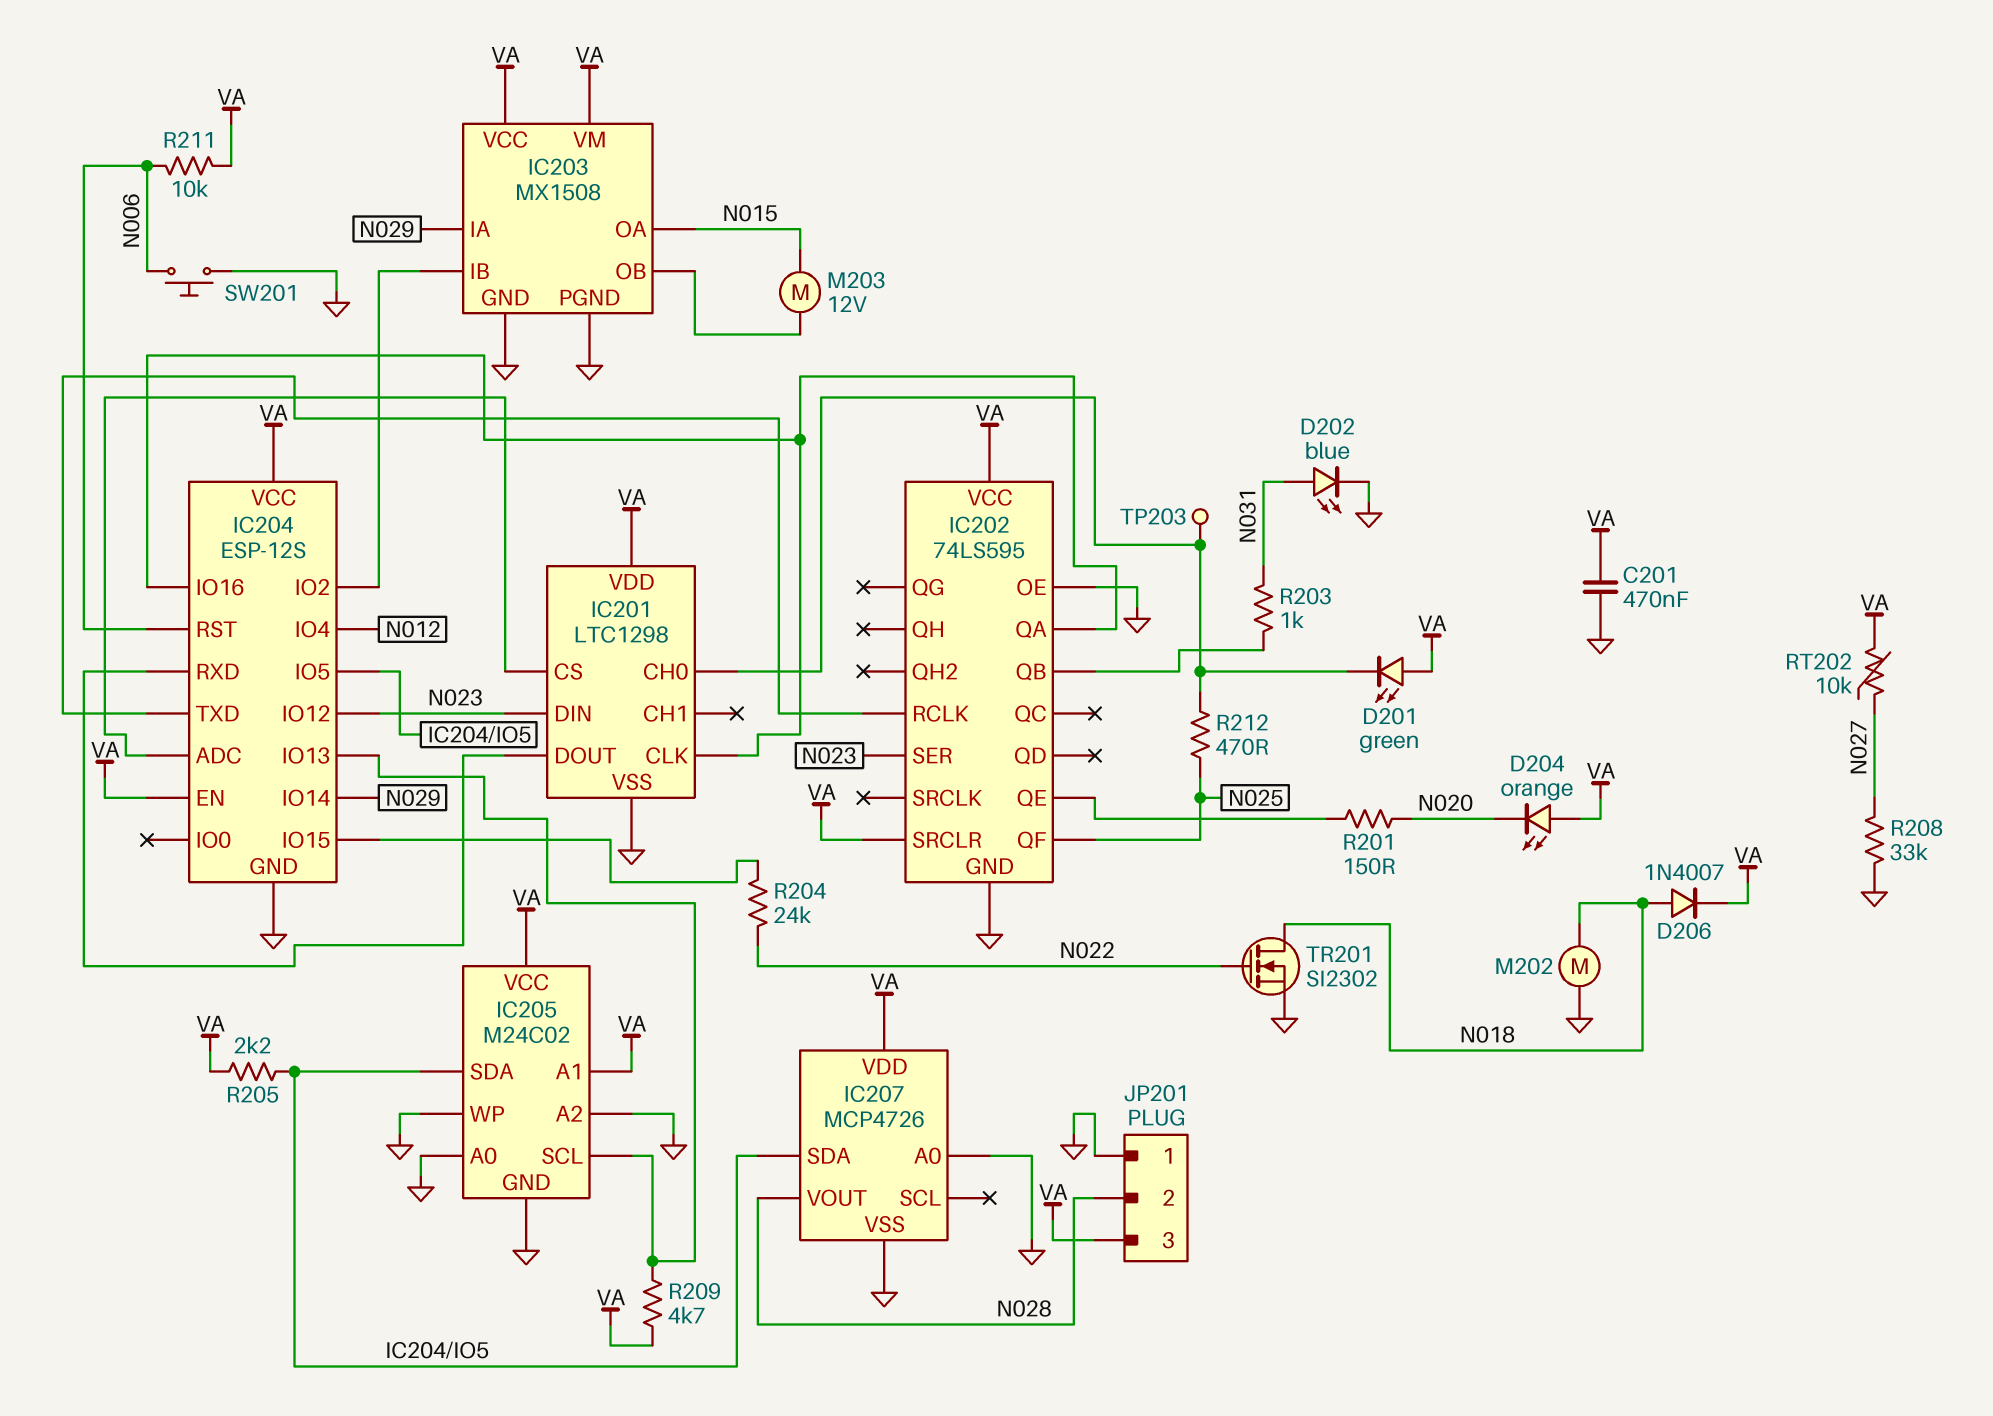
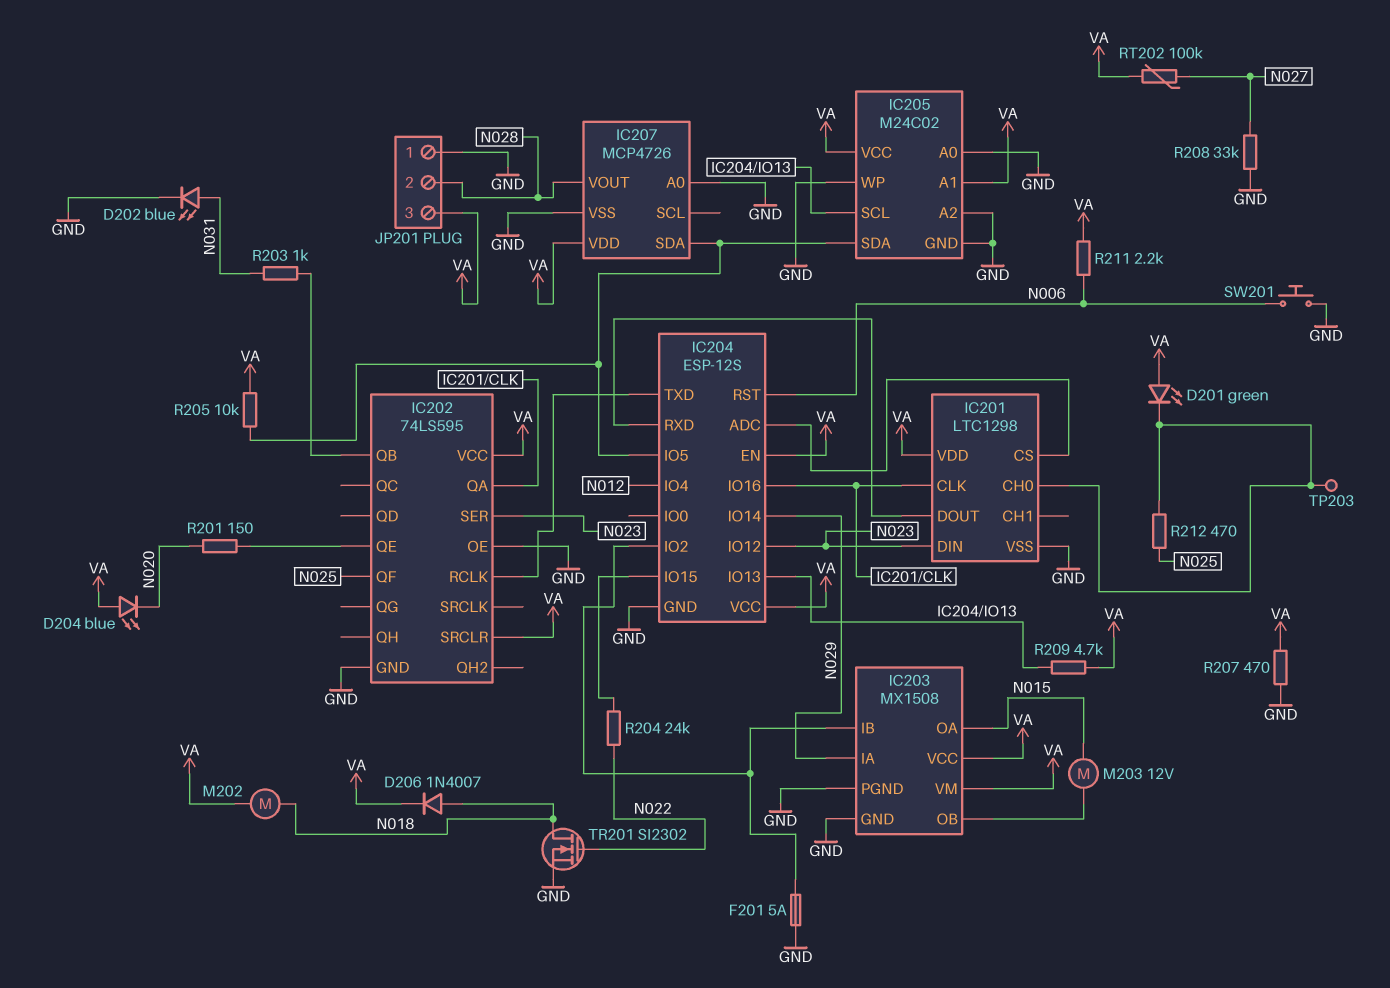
C201: 470nF (GND, VA) -> none
D204: LED orange (A VA, K N020) -> LED blue (A VA, K N020)
F201: none -> 5A (GND, IC203/IB)
M202: motor (GND, N018) -> motor (N018, VA)
R205: 2.2k (IC204/IO5, VA) -> 10k (IC204/IO5, VA)
R207: none -> 470 (GND, VA)
R211: 10k (N006, VA) -> 2.2k (N006, VA)
RT202: 10k (N027, VA) -> 100k (N027, VA)

